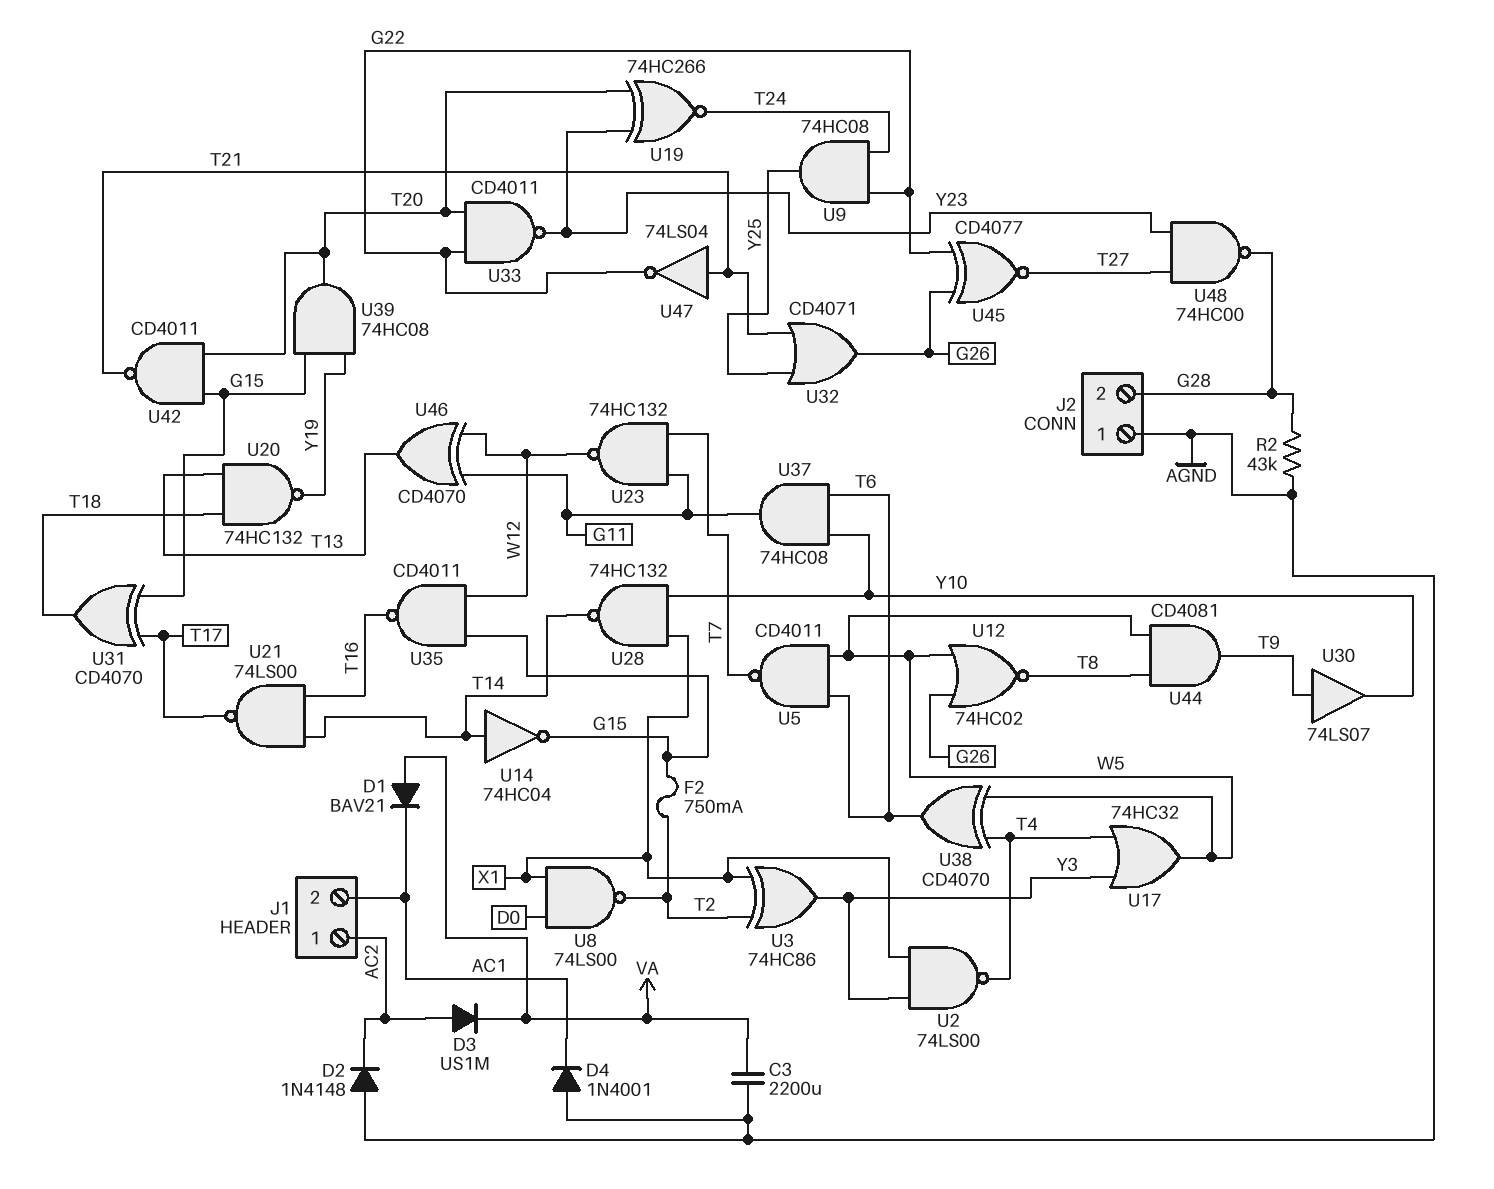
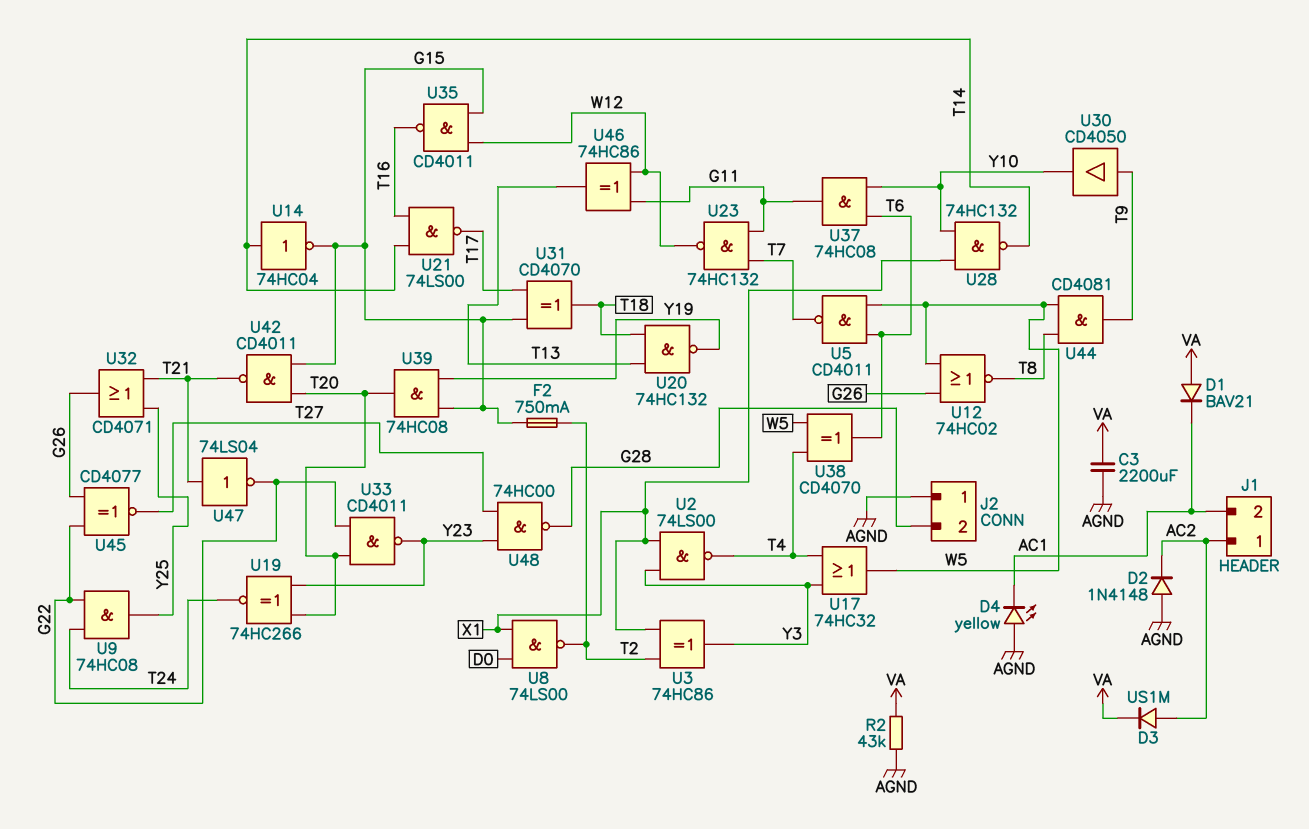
D4: diode 1N4001 (A AGND, K AC1) -> LED yellow (A AGND, K AC1)
R2: 43k (AGND, G28) -> 43k (AGND, VA)
U30: buffer 74LS07 (in T9, out Y10) -> buffer CD4050 (in T9, out Y10)
U46: XOR CD4070 (in G11, in W12, out T13) -> XOR 74HC86 (in G11, in W12, out T13)

